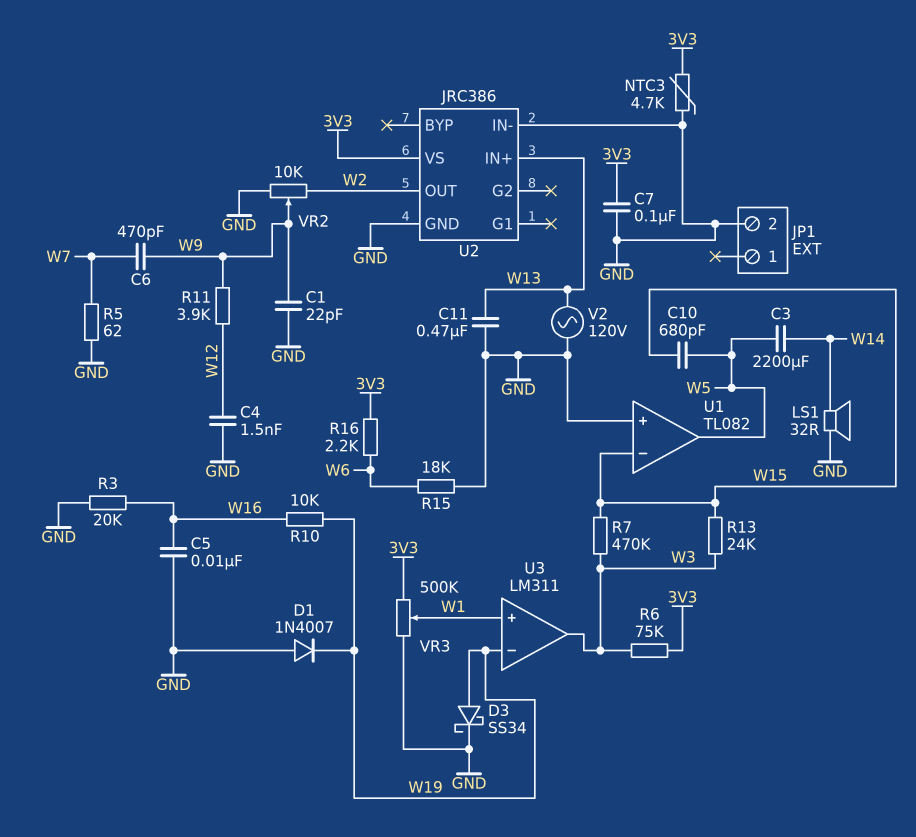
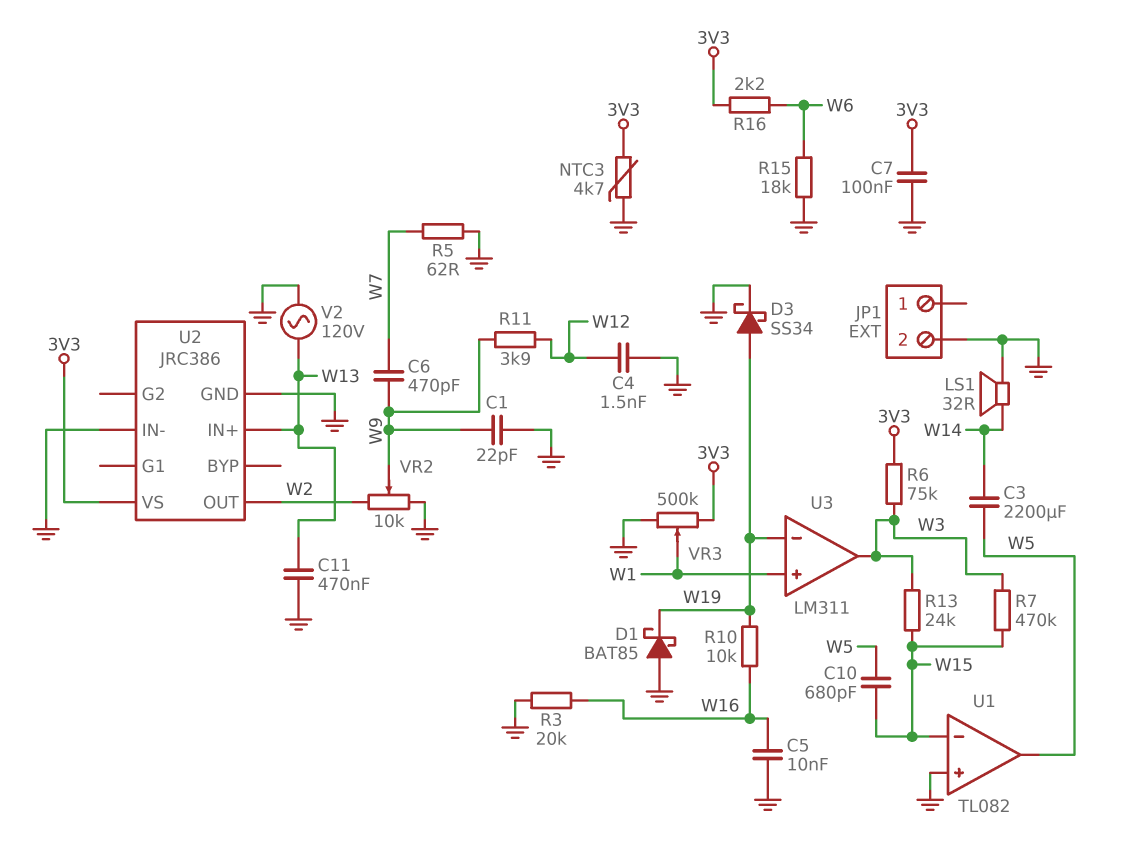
D1: diode 1N4007 (A GND, K W19) -> schottky BAT85 (A GND, K W19)

